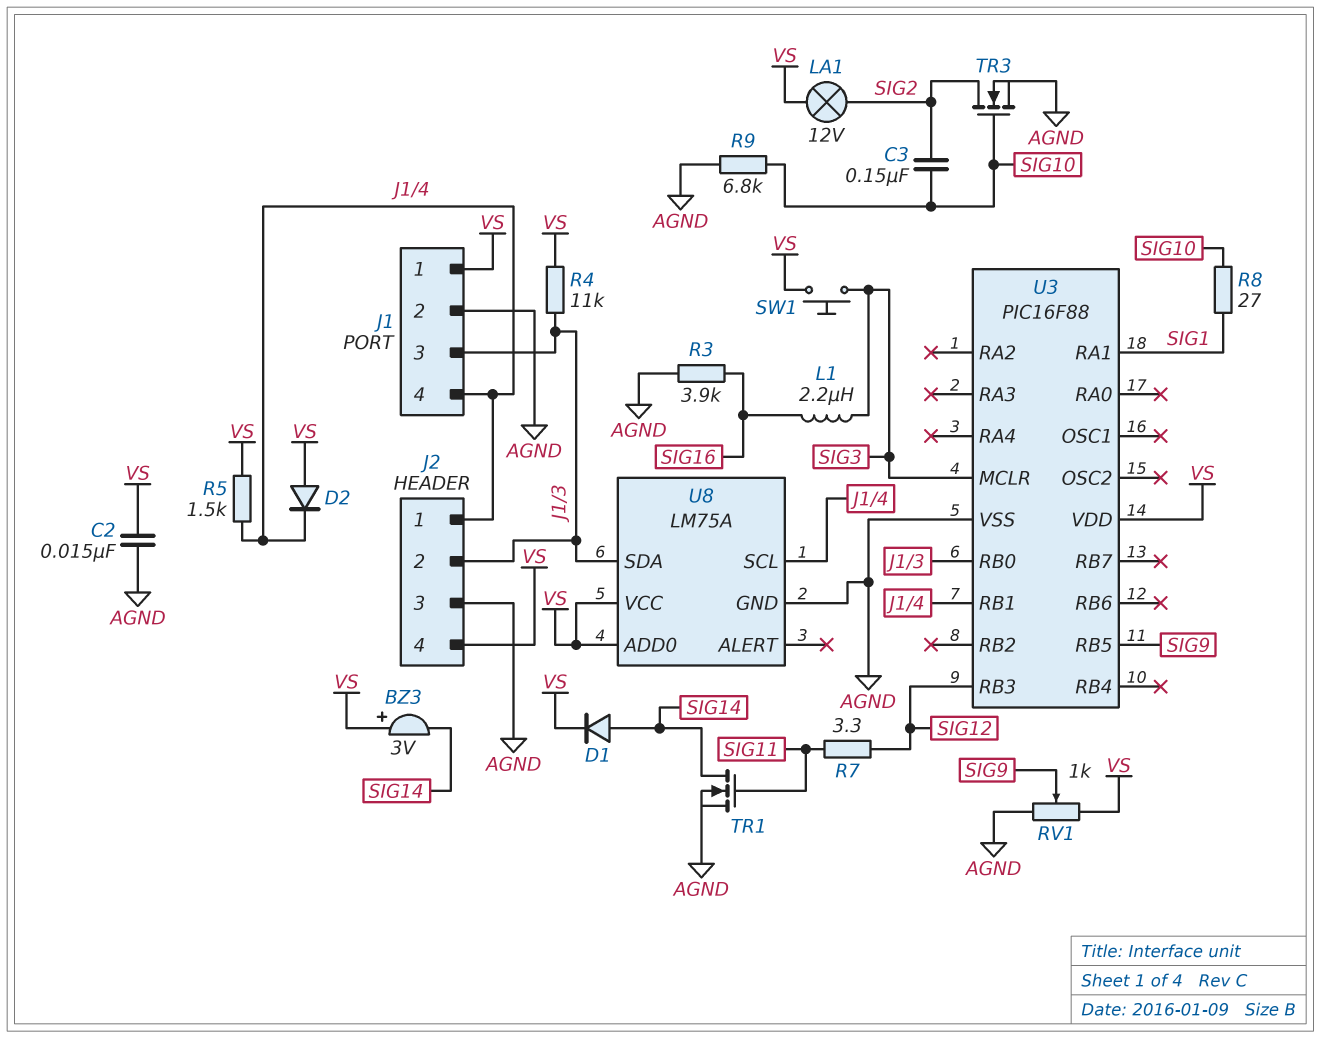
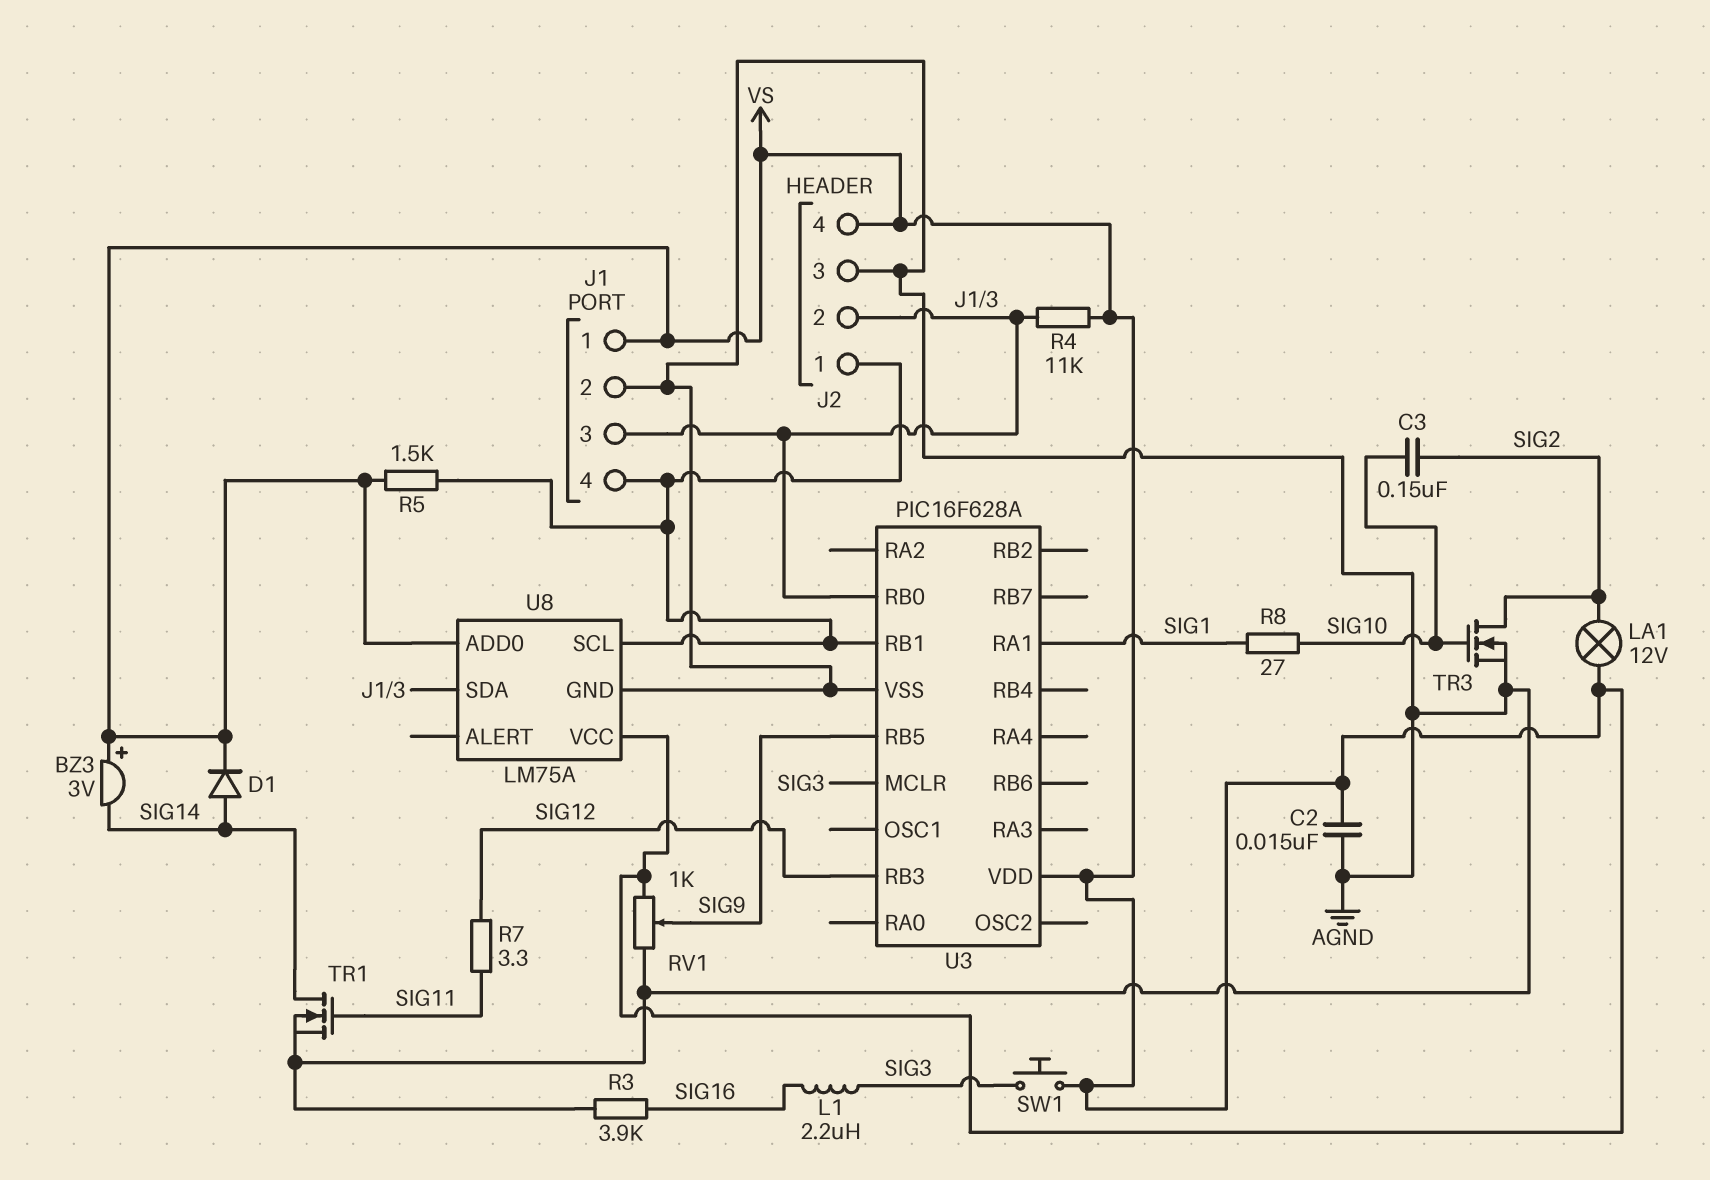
D2: diode (A VS, K J1/4) -> none
R9: 6.8k (AGND, SIG10) -> none
U3: PIC16F88 -> PIC16F628A

